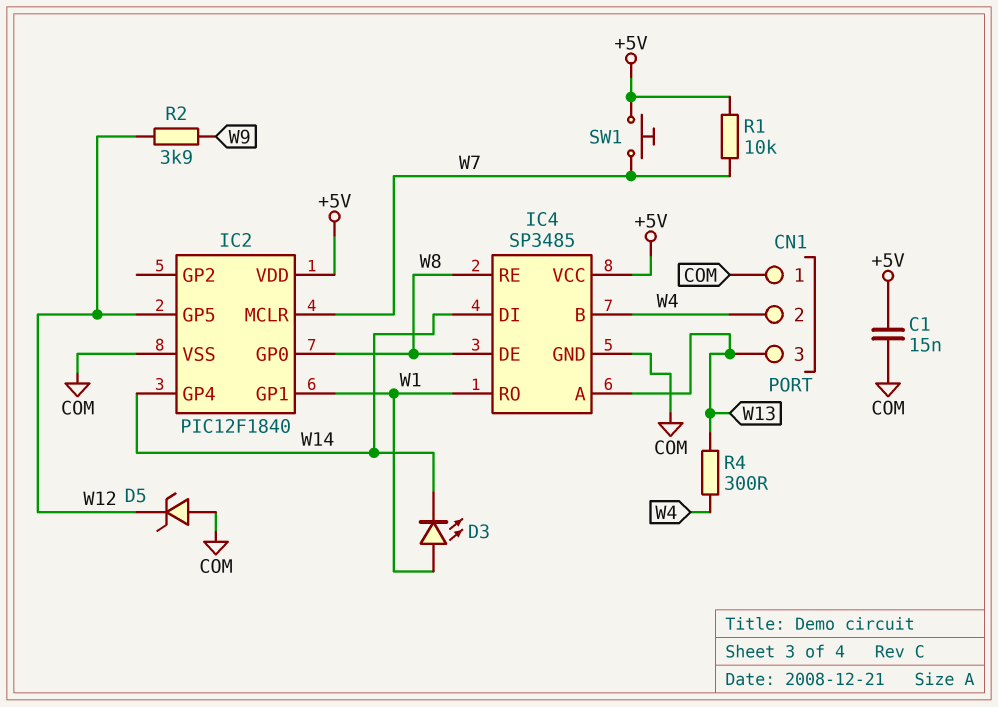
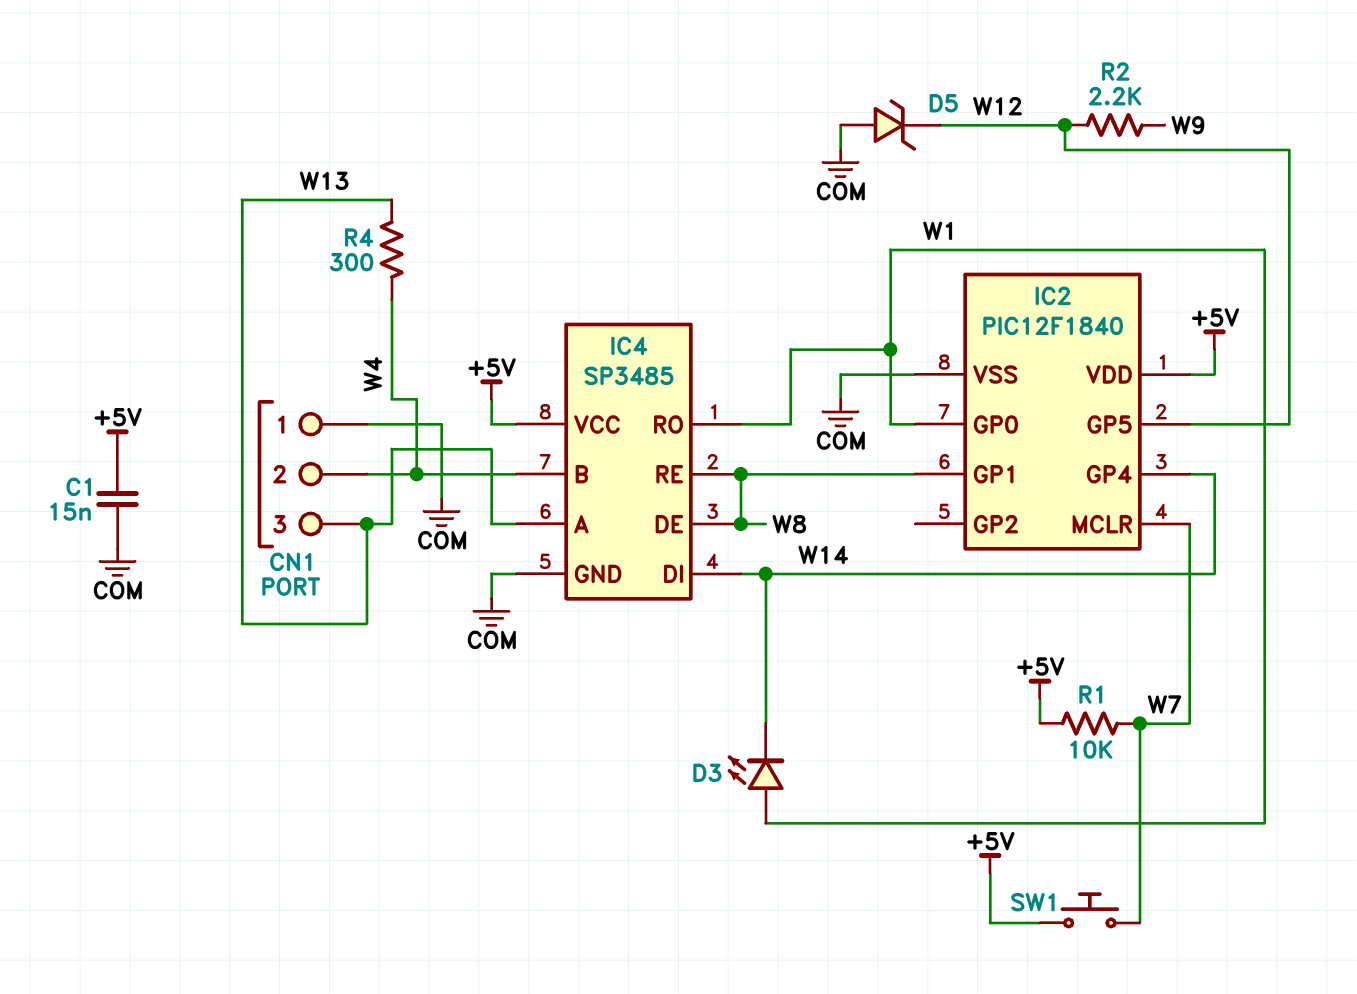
IC2 pin GP0: W8 -> W1
IC2 pin GP1: W1 -> W8
R2: 3.9k (W9, W12) -> 2.2k (W9, W12)

